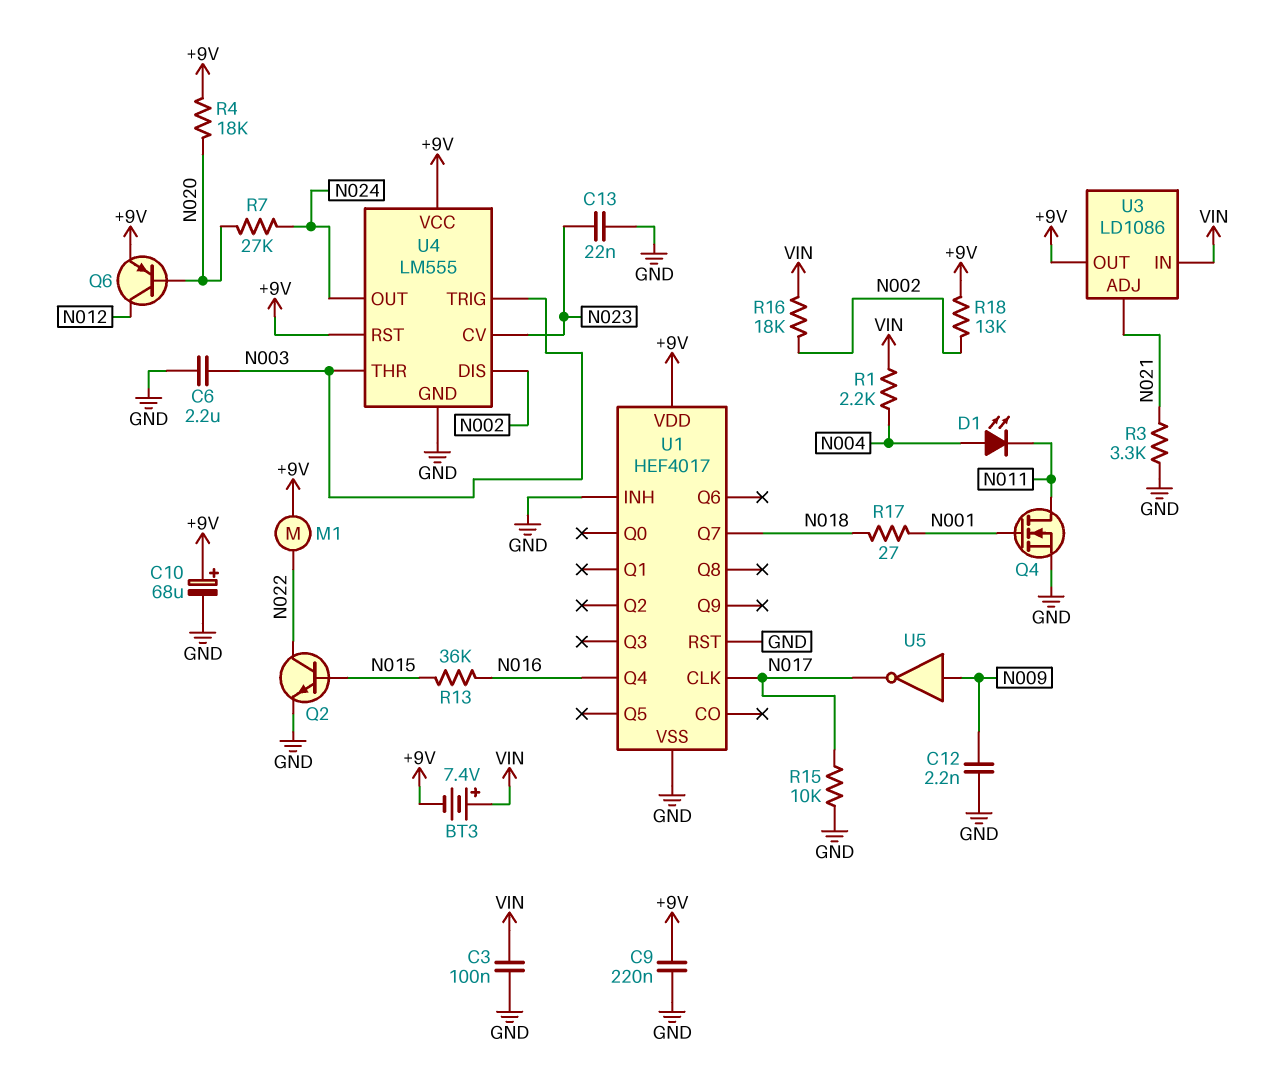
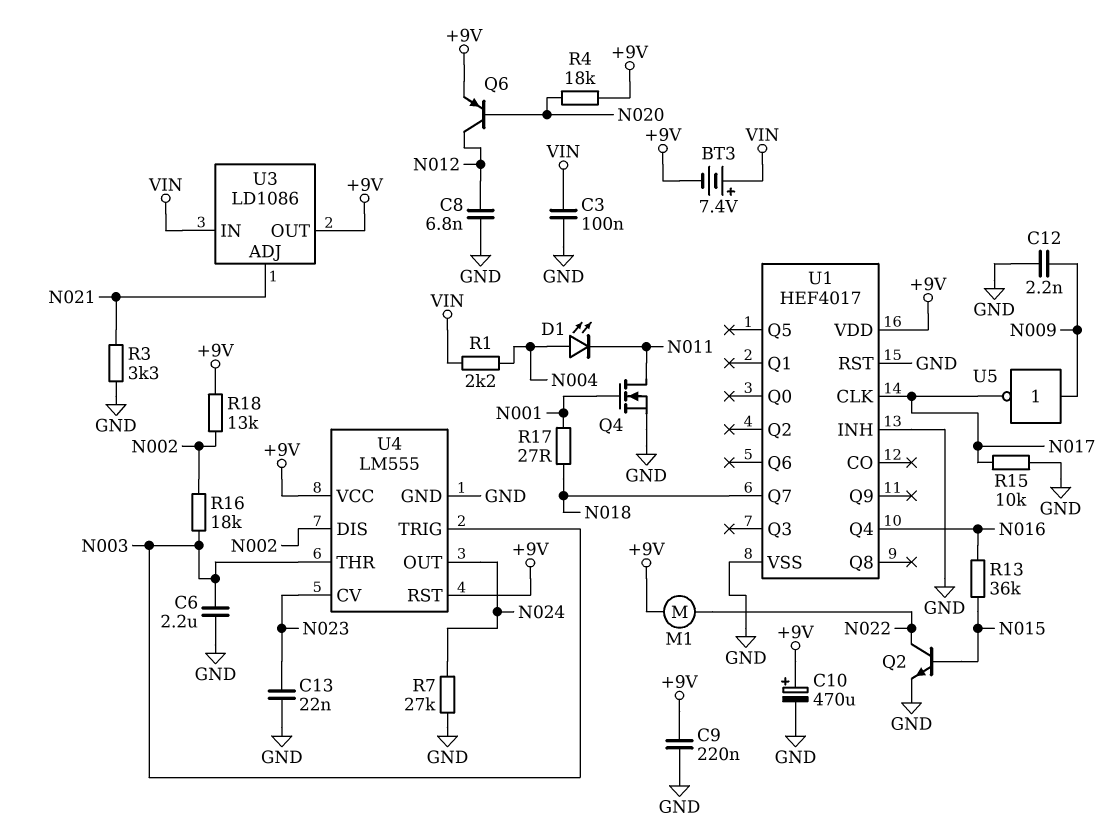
C8: none -> 6.8nF (GND, N012)
C10: 68uF (plus +9V, minus GND) -> 470uF (plus +9V, minus GND)
R7: 27k (N020, N024) -> 27k (GND, N024)
R16: 18k (N002, VIN) -> 18k (N002, N003)

